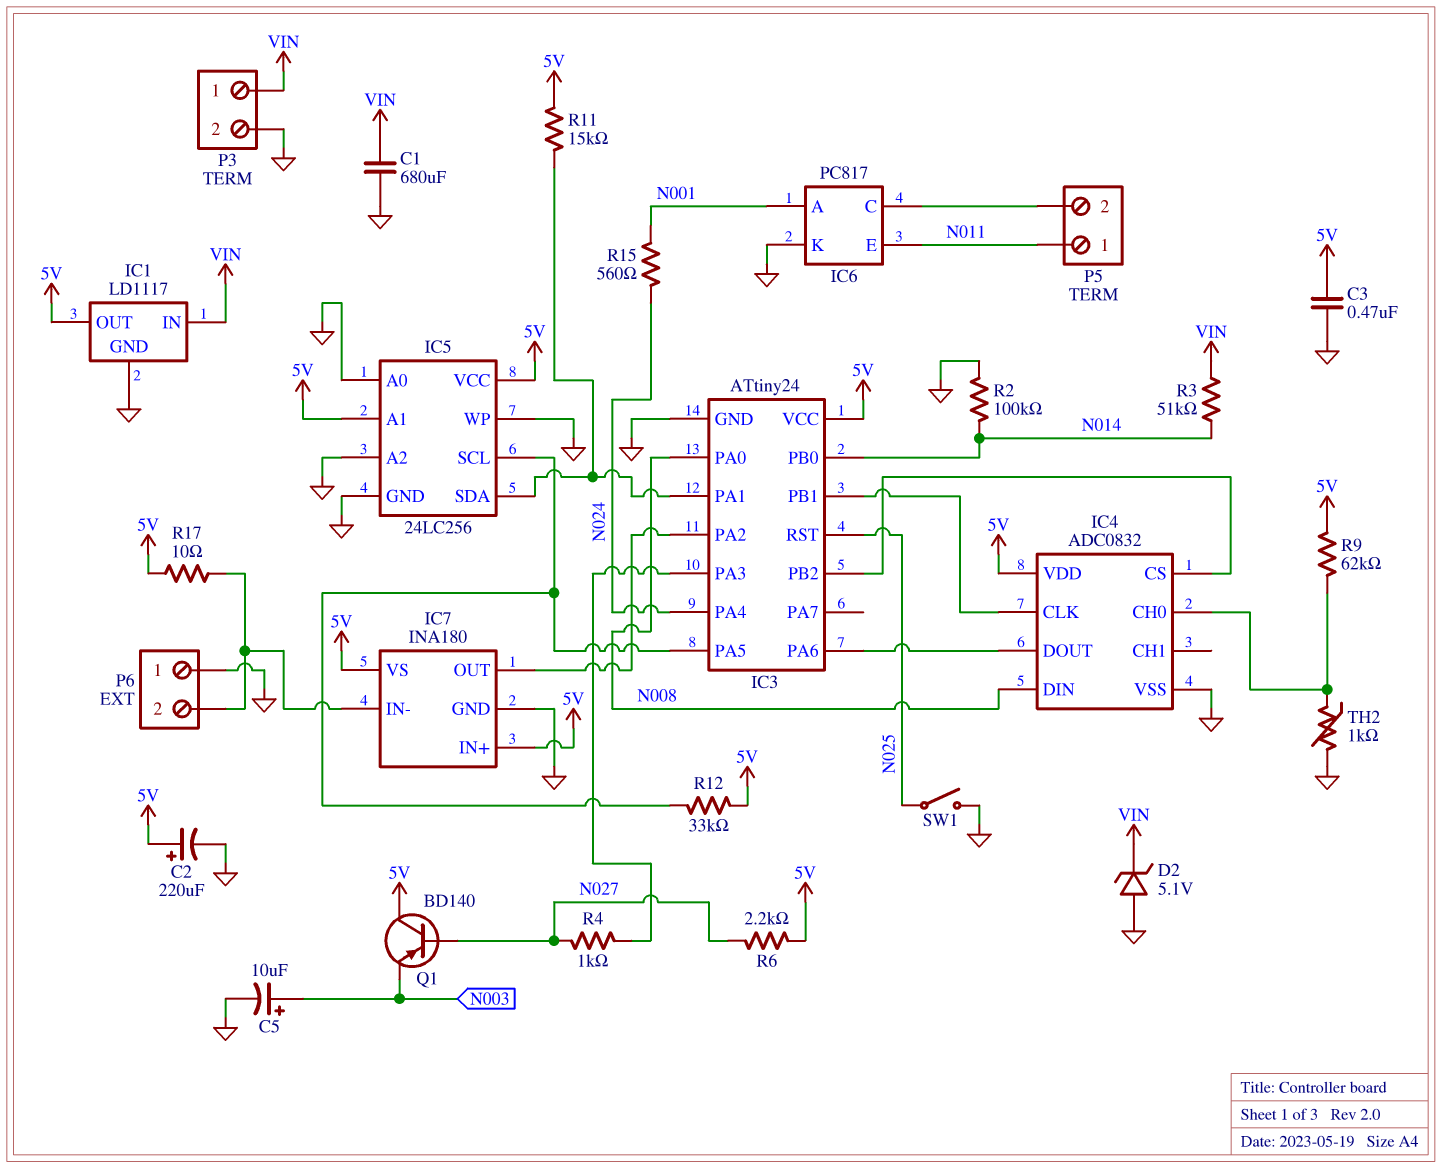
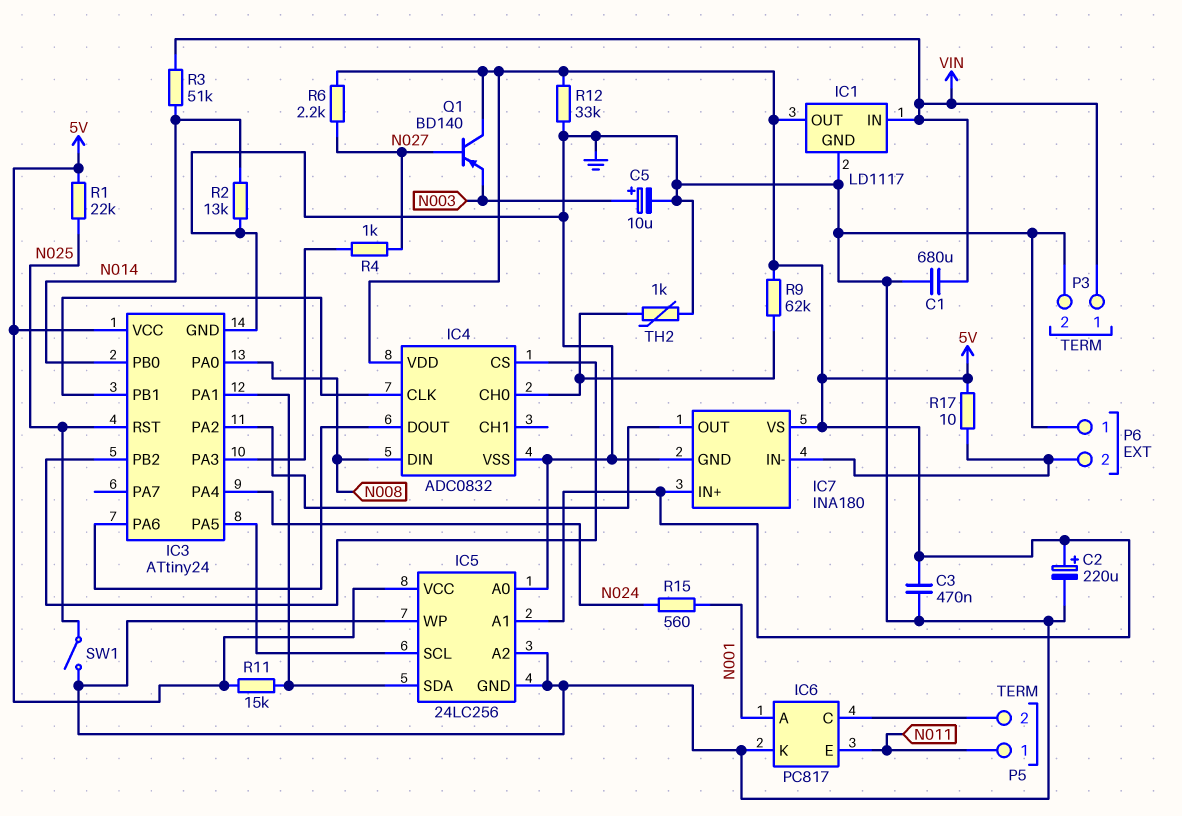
D2: zener 5.1V (A GND, K VIN) -> none
R1: none -> 22k (5V, N025)
R2: 100k (GND, N014) -> 13k (GND, N014)
R12: 33k (5V, IC3/PA5) -> 33k (5V, GND)

